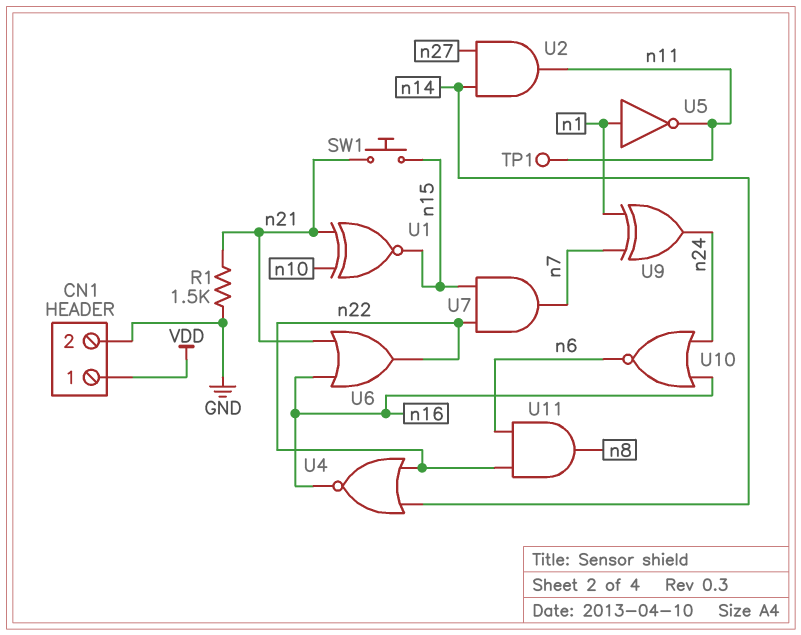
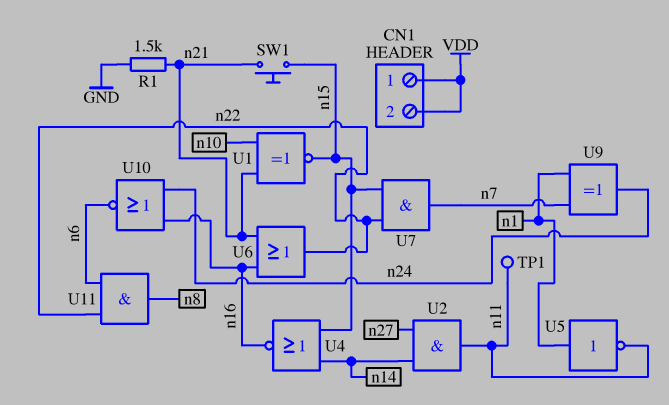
CN1 pin 2: GND -> VDD
U4: NOR (in n14, in n22, out n16) -> NOR (in n14, in n15, out n16)

